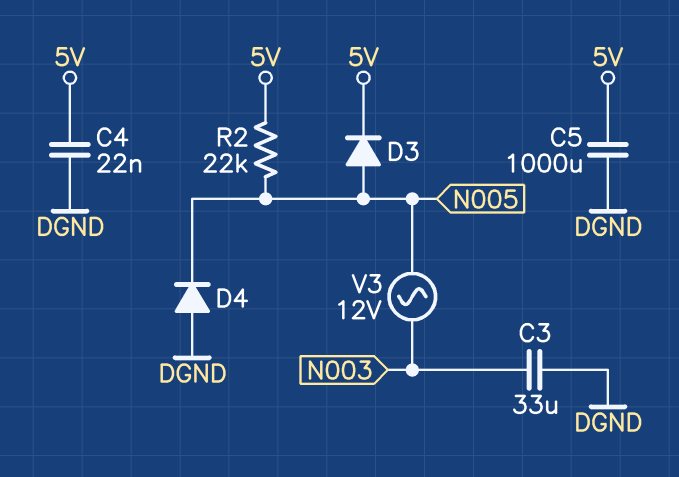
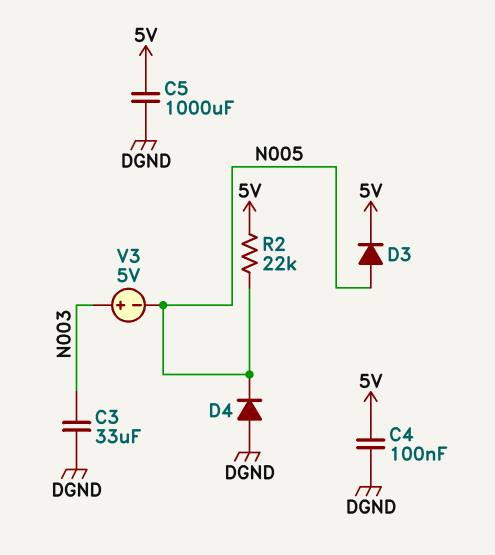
C4: 22nF (5V, DGND) -> 100nF (5V, DGND)
V3: AC 12V (N003, N005) -> 5V (plus N003, minus N005)

